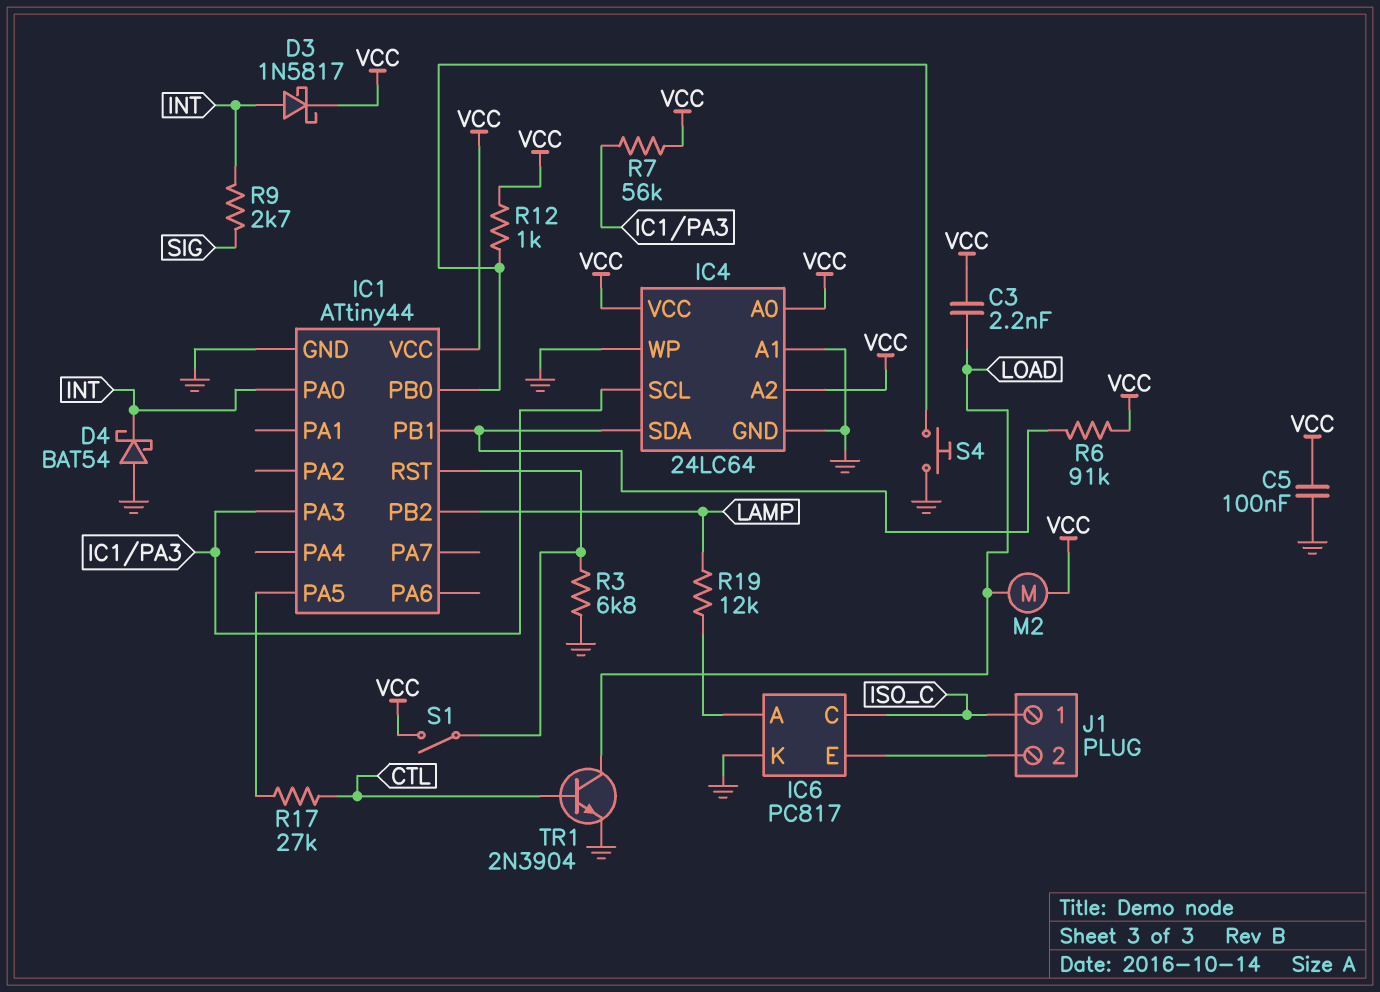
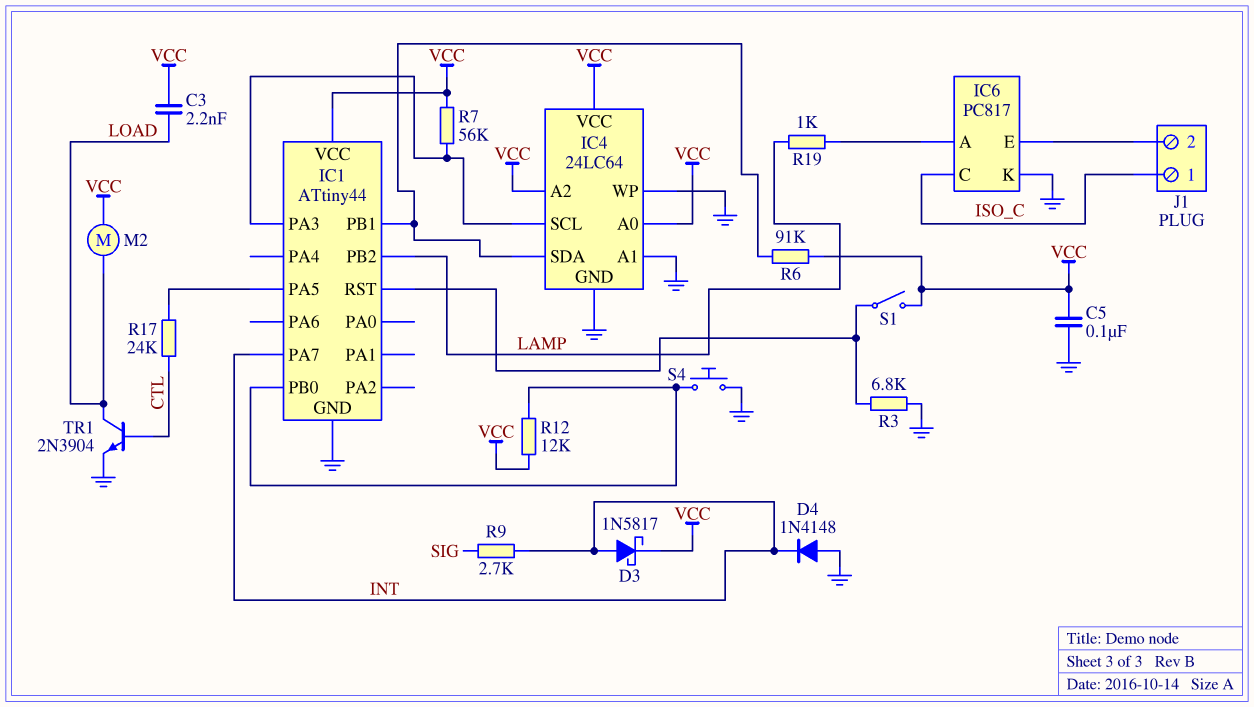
D4: schottky BAT54 (A GND, K INT) -> diode 1N4148 (A GND, K INT)
IC1 pin PA0: INT -> none
IC1 pin PA7: none -> INT
R12: 1k (IC1/PB0, VCC) -> 12k (IC1/PB0, VCC)
R17: 27k (CTL, IC1/PA5) -> 24k (CTL, IC1/PA5)
R19: 12k (IC6/A, LAMP) -> 1k (IC6/A, LAMP)

